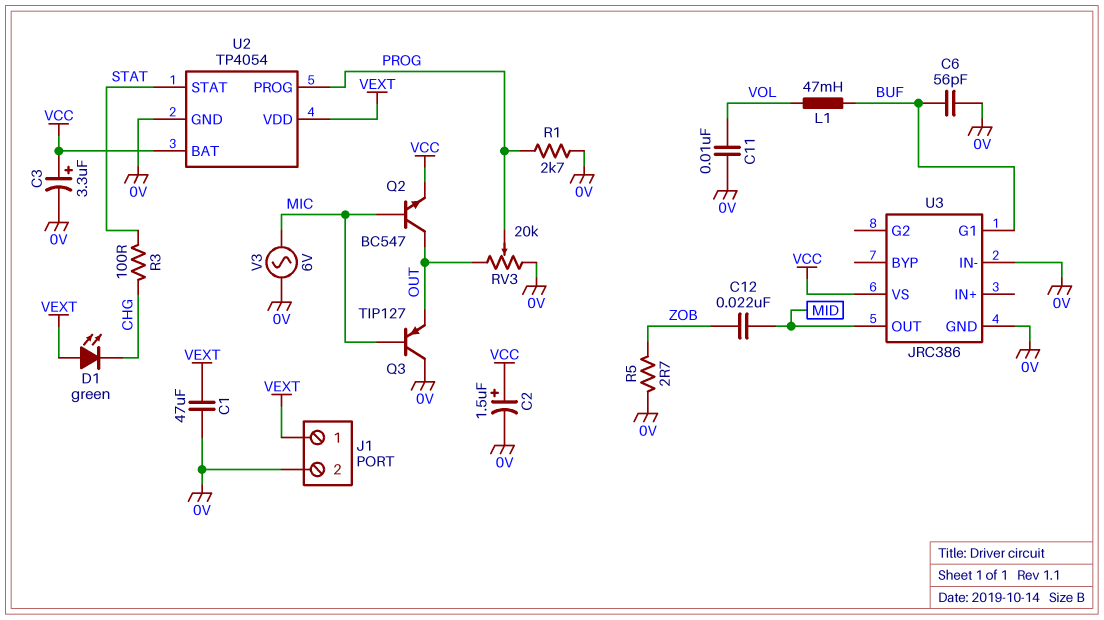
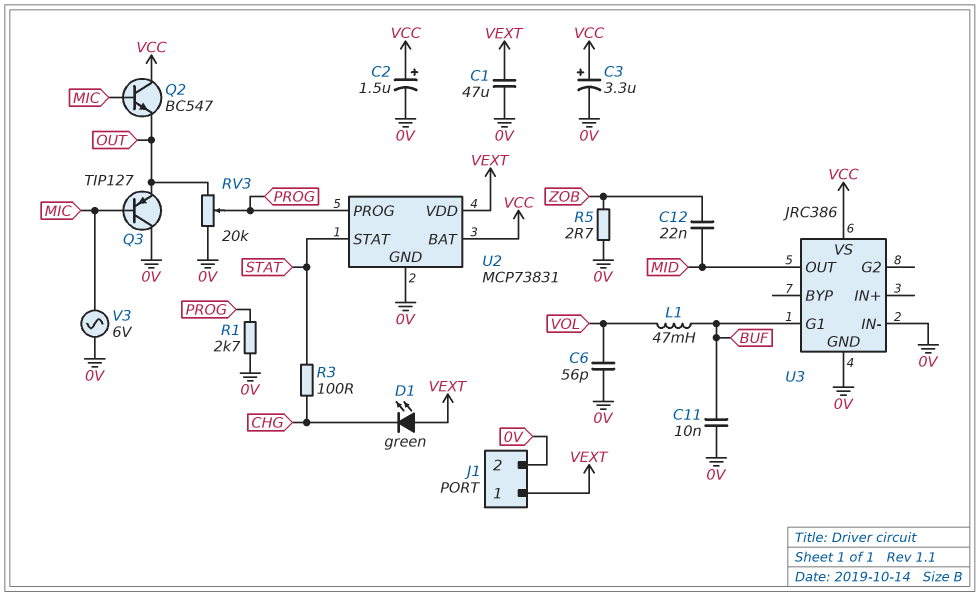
C6: 56pF (0V, BUF) -> 56pF (0V, VOL)
C11: 10nF (0V, VOL) -> 10nF (0V, BUF)
Q2: NPN BC547 (B MIC, C OUT, E VCC) -> NPN BC547 (B MIC, C VCC, E OUT)
U2: TP4054 -> MCP73831

